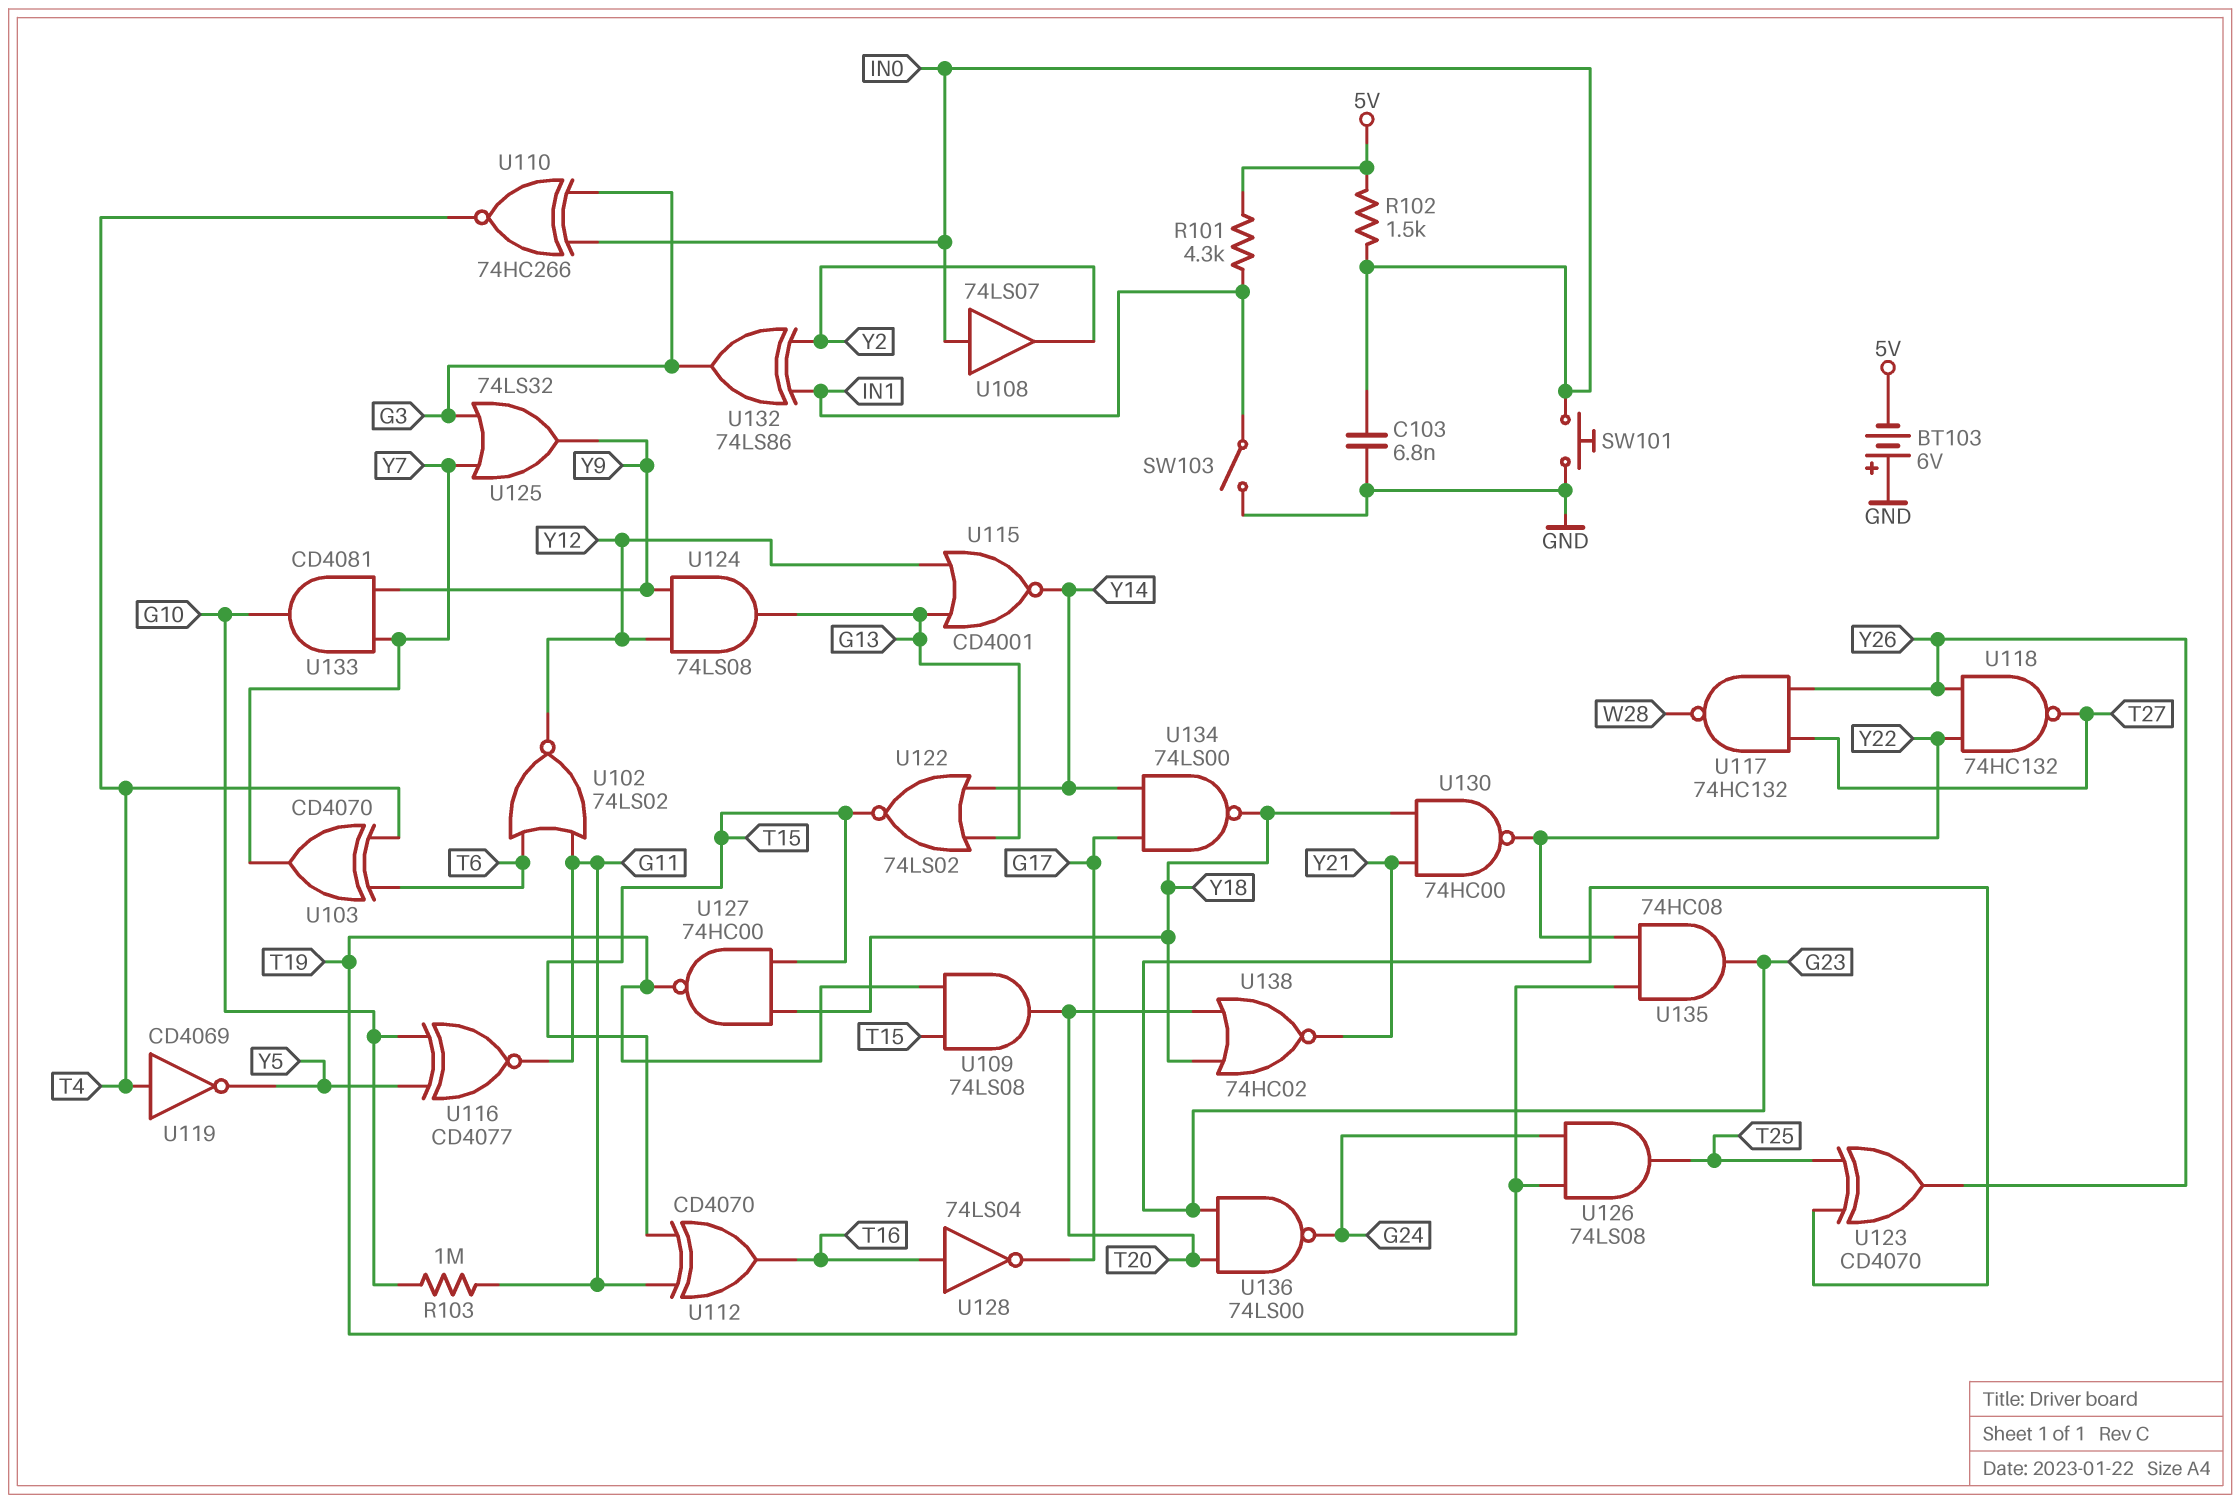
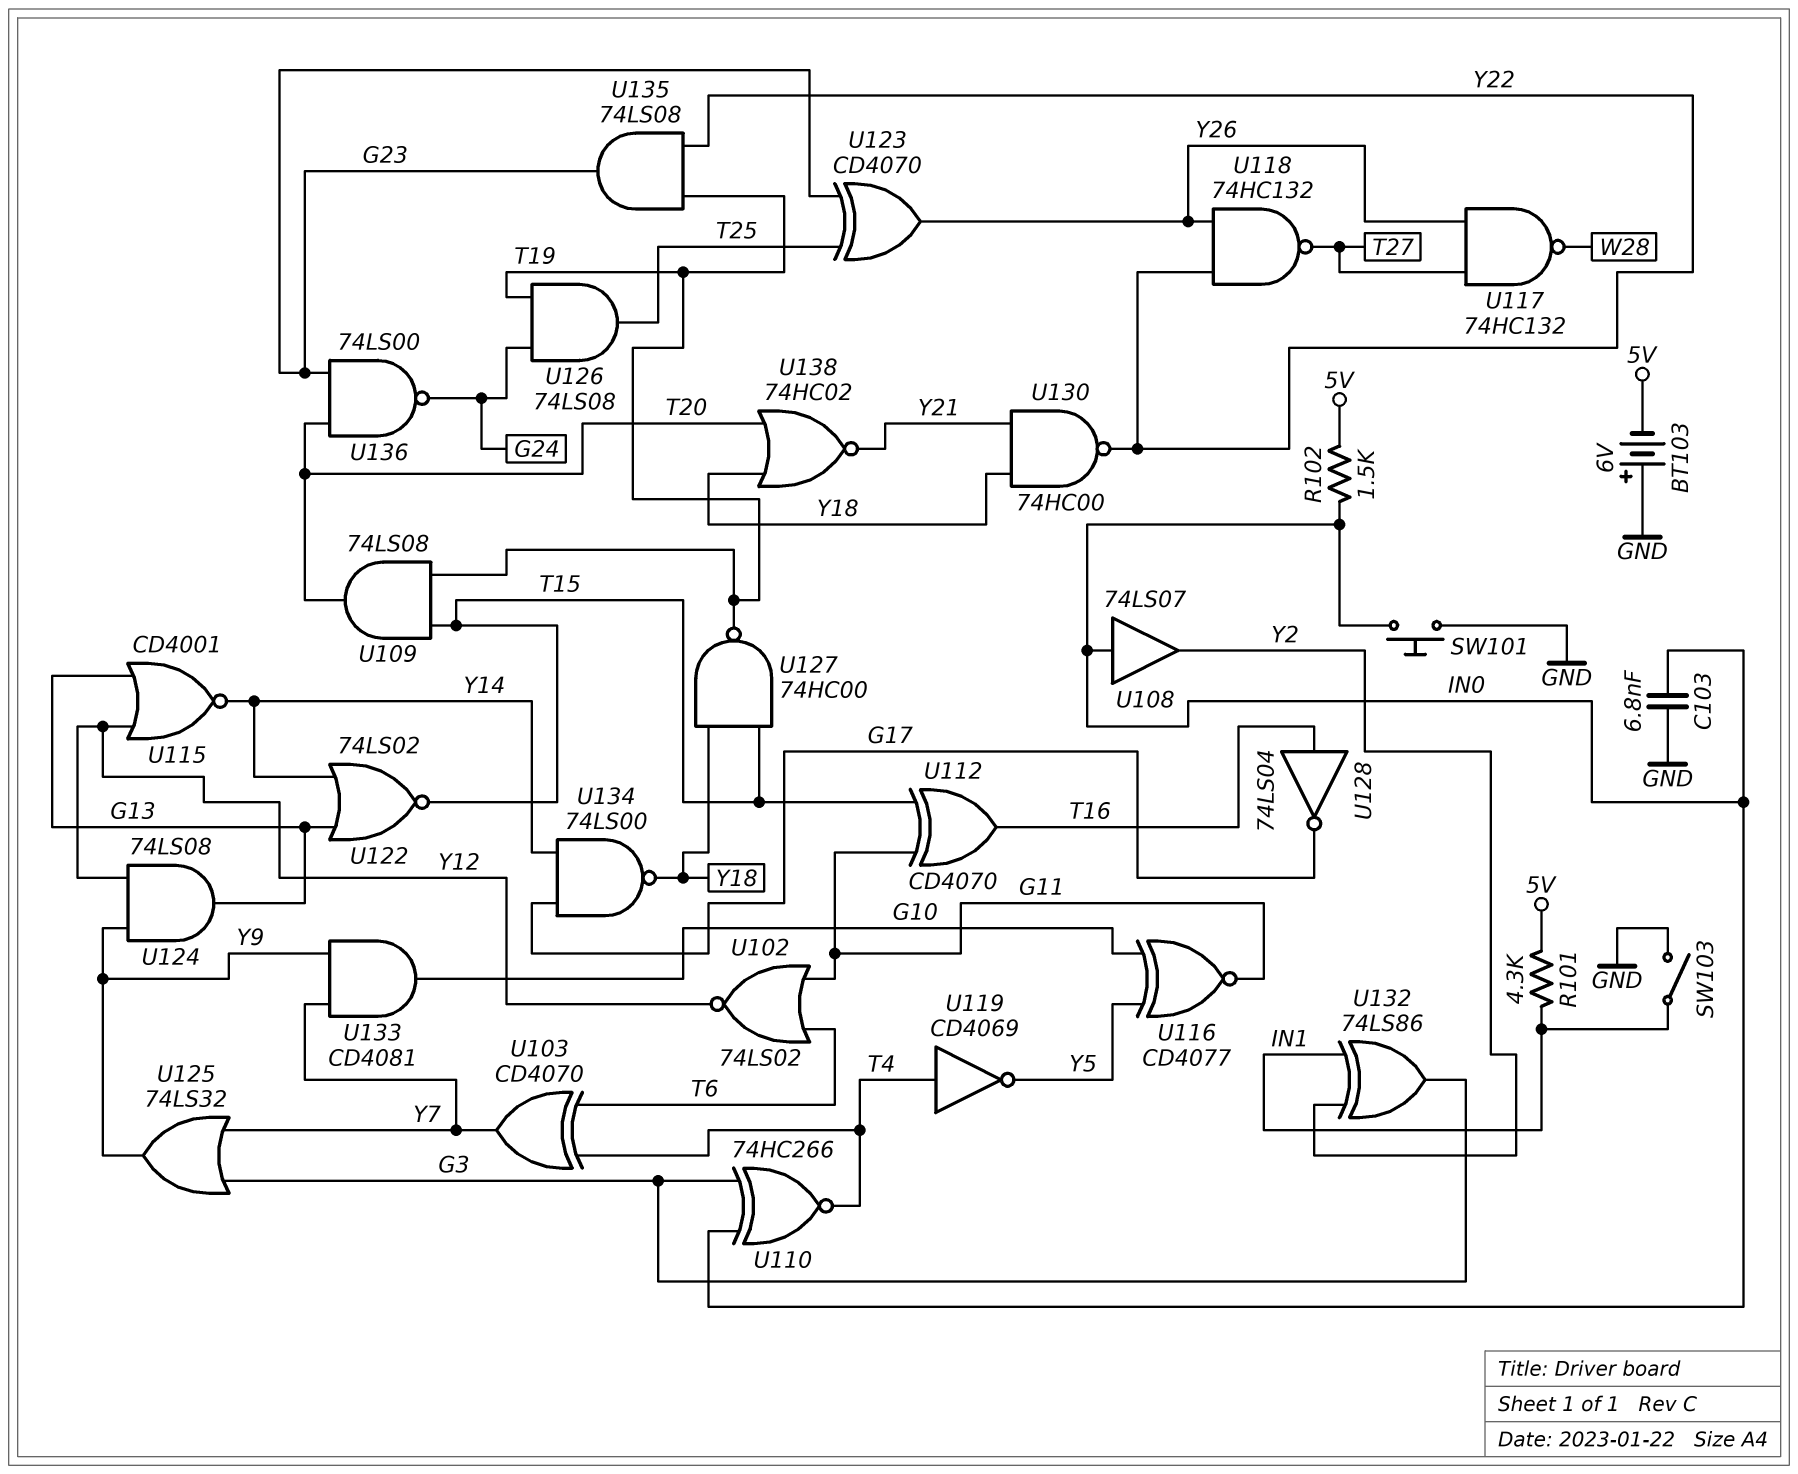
R103: 1M (G10, G11) -> none
U135: AND 74HC08 (in T19, in Y22, out G23) -> AND 74LS08 (in T19, in Y22, out G23)

